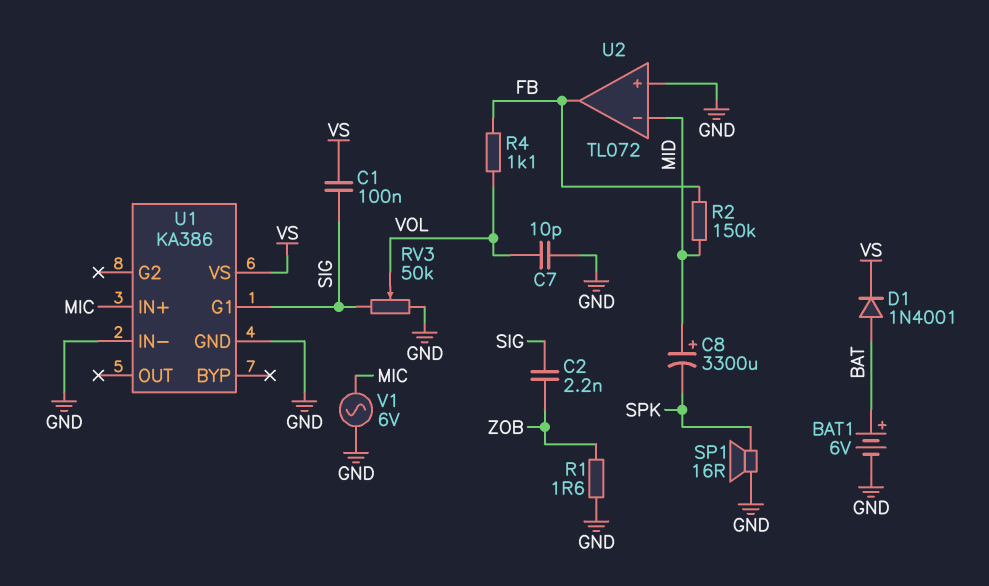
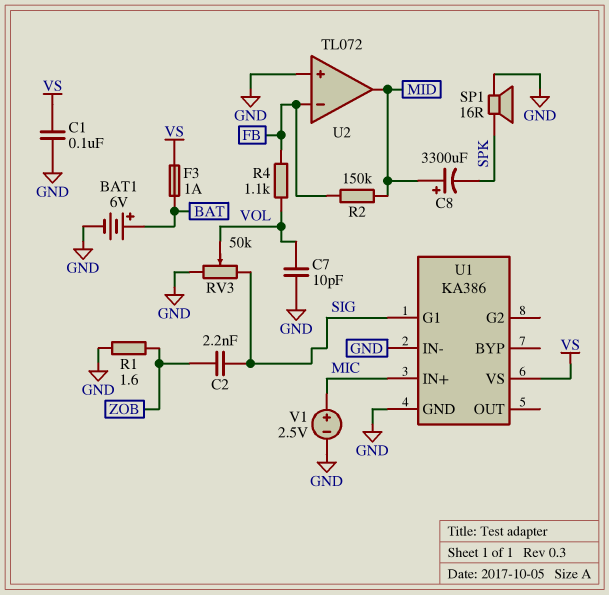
C1: 100nF (SIG, VS) -> 100nF (GND, VS)
D1: diode 1N4001 (A BAT, K VS) -> none
F3: none -> 1A (BAT, VS)
U2 pin in-: MID -> FB
U2 pin out: FB -> MID
V1: AC 6V (GND, MIC) -> 2.5V (plus MIC, minus GND)

